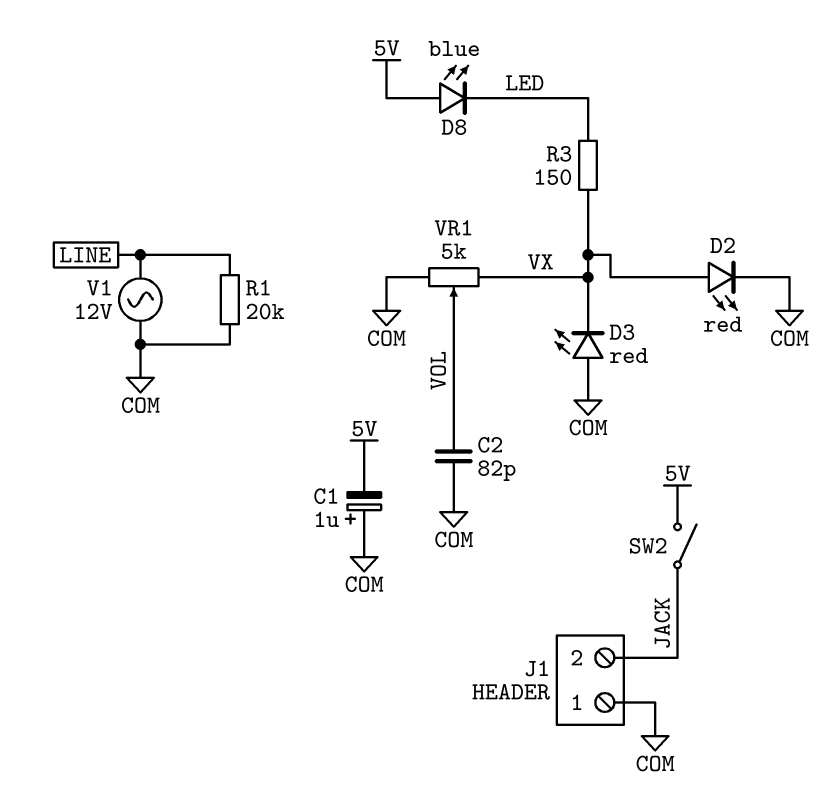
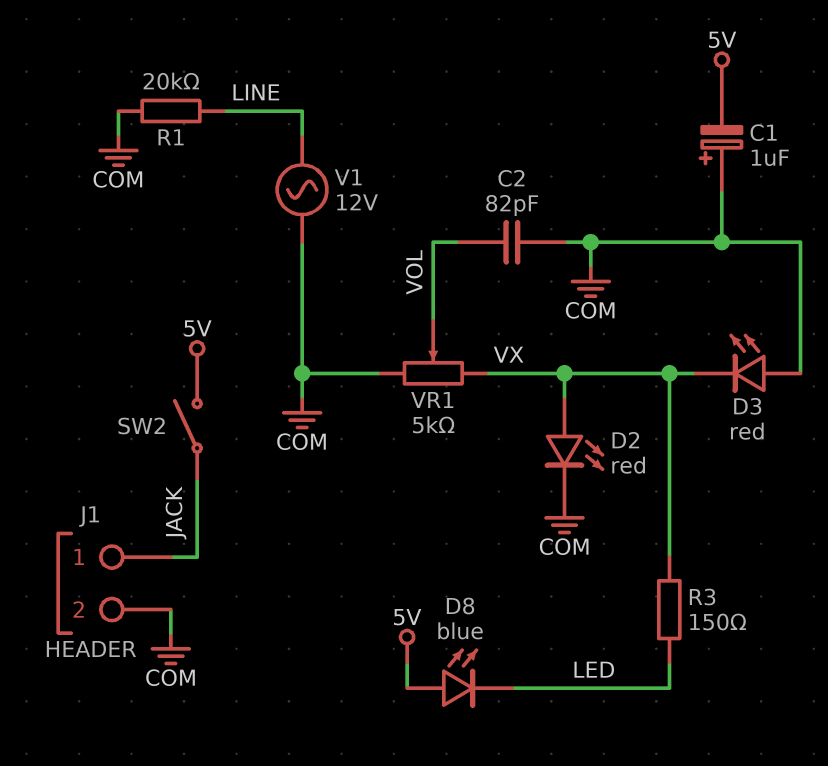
J1 pin 1: COM -> JACK
J1 pin 2: JACK -> COM

